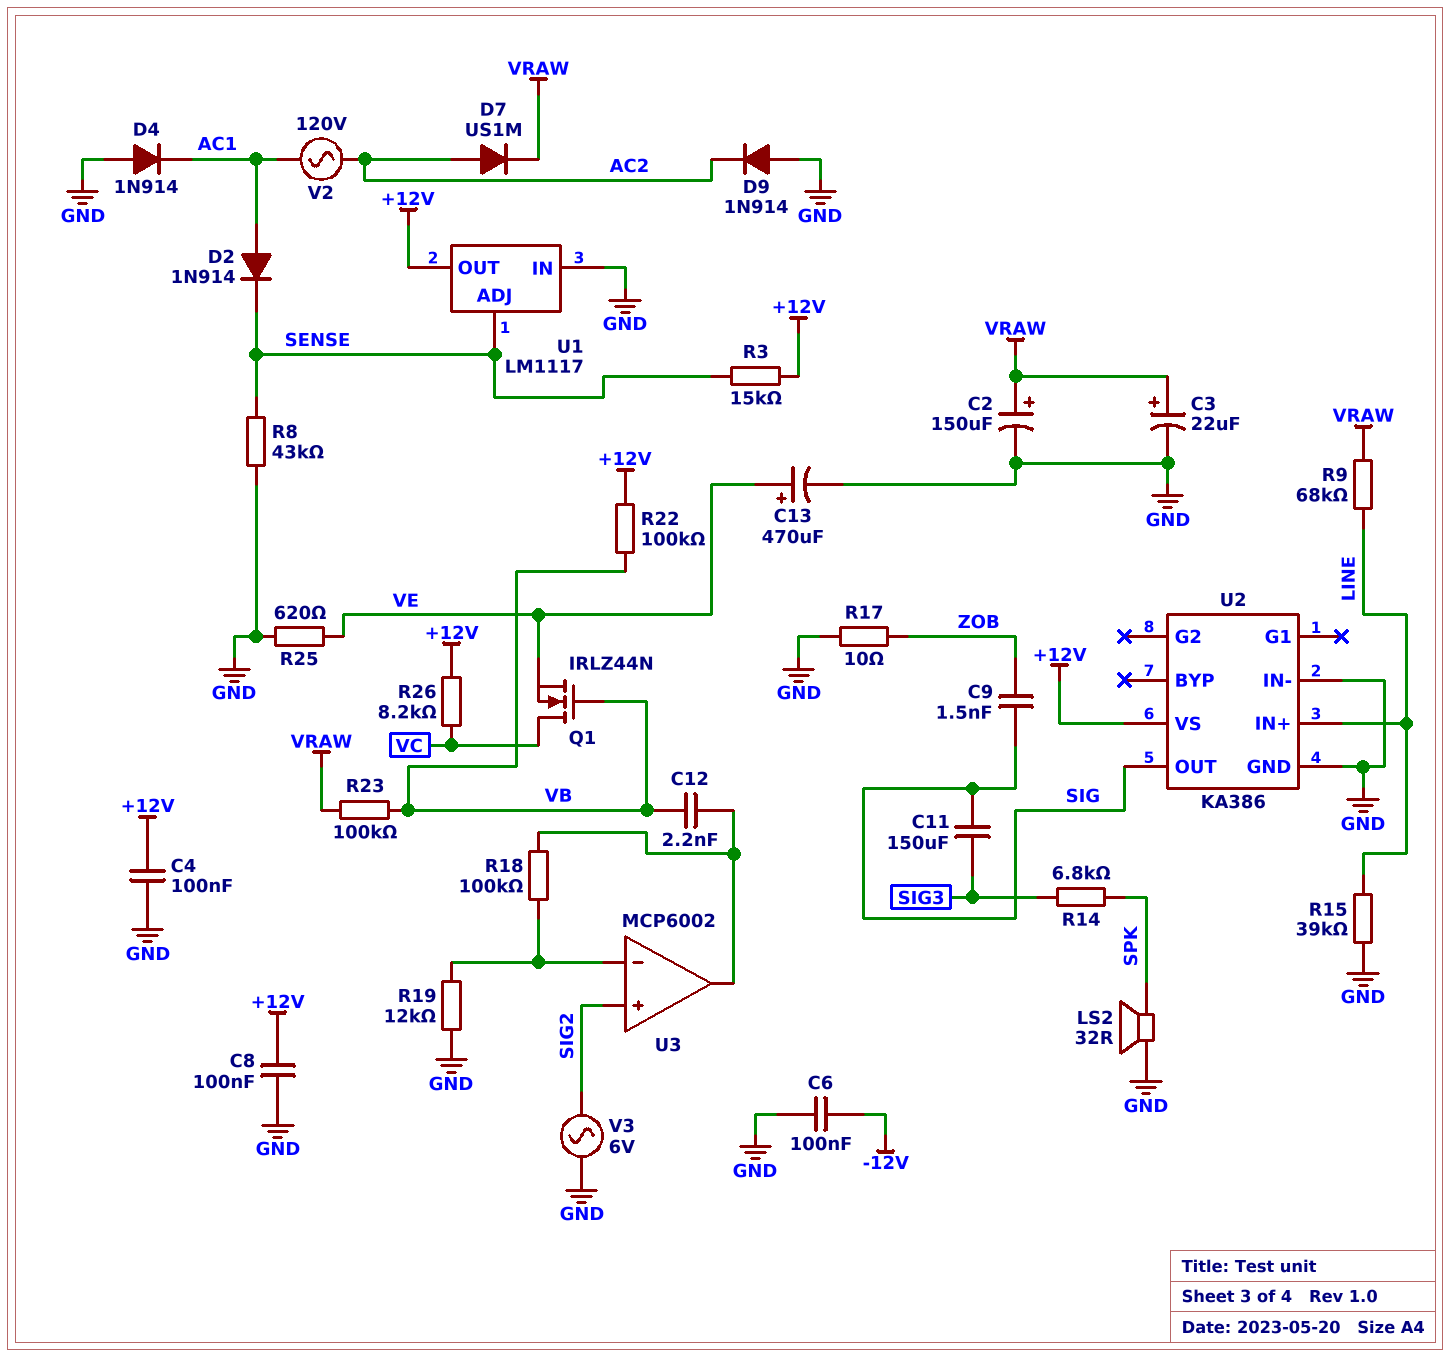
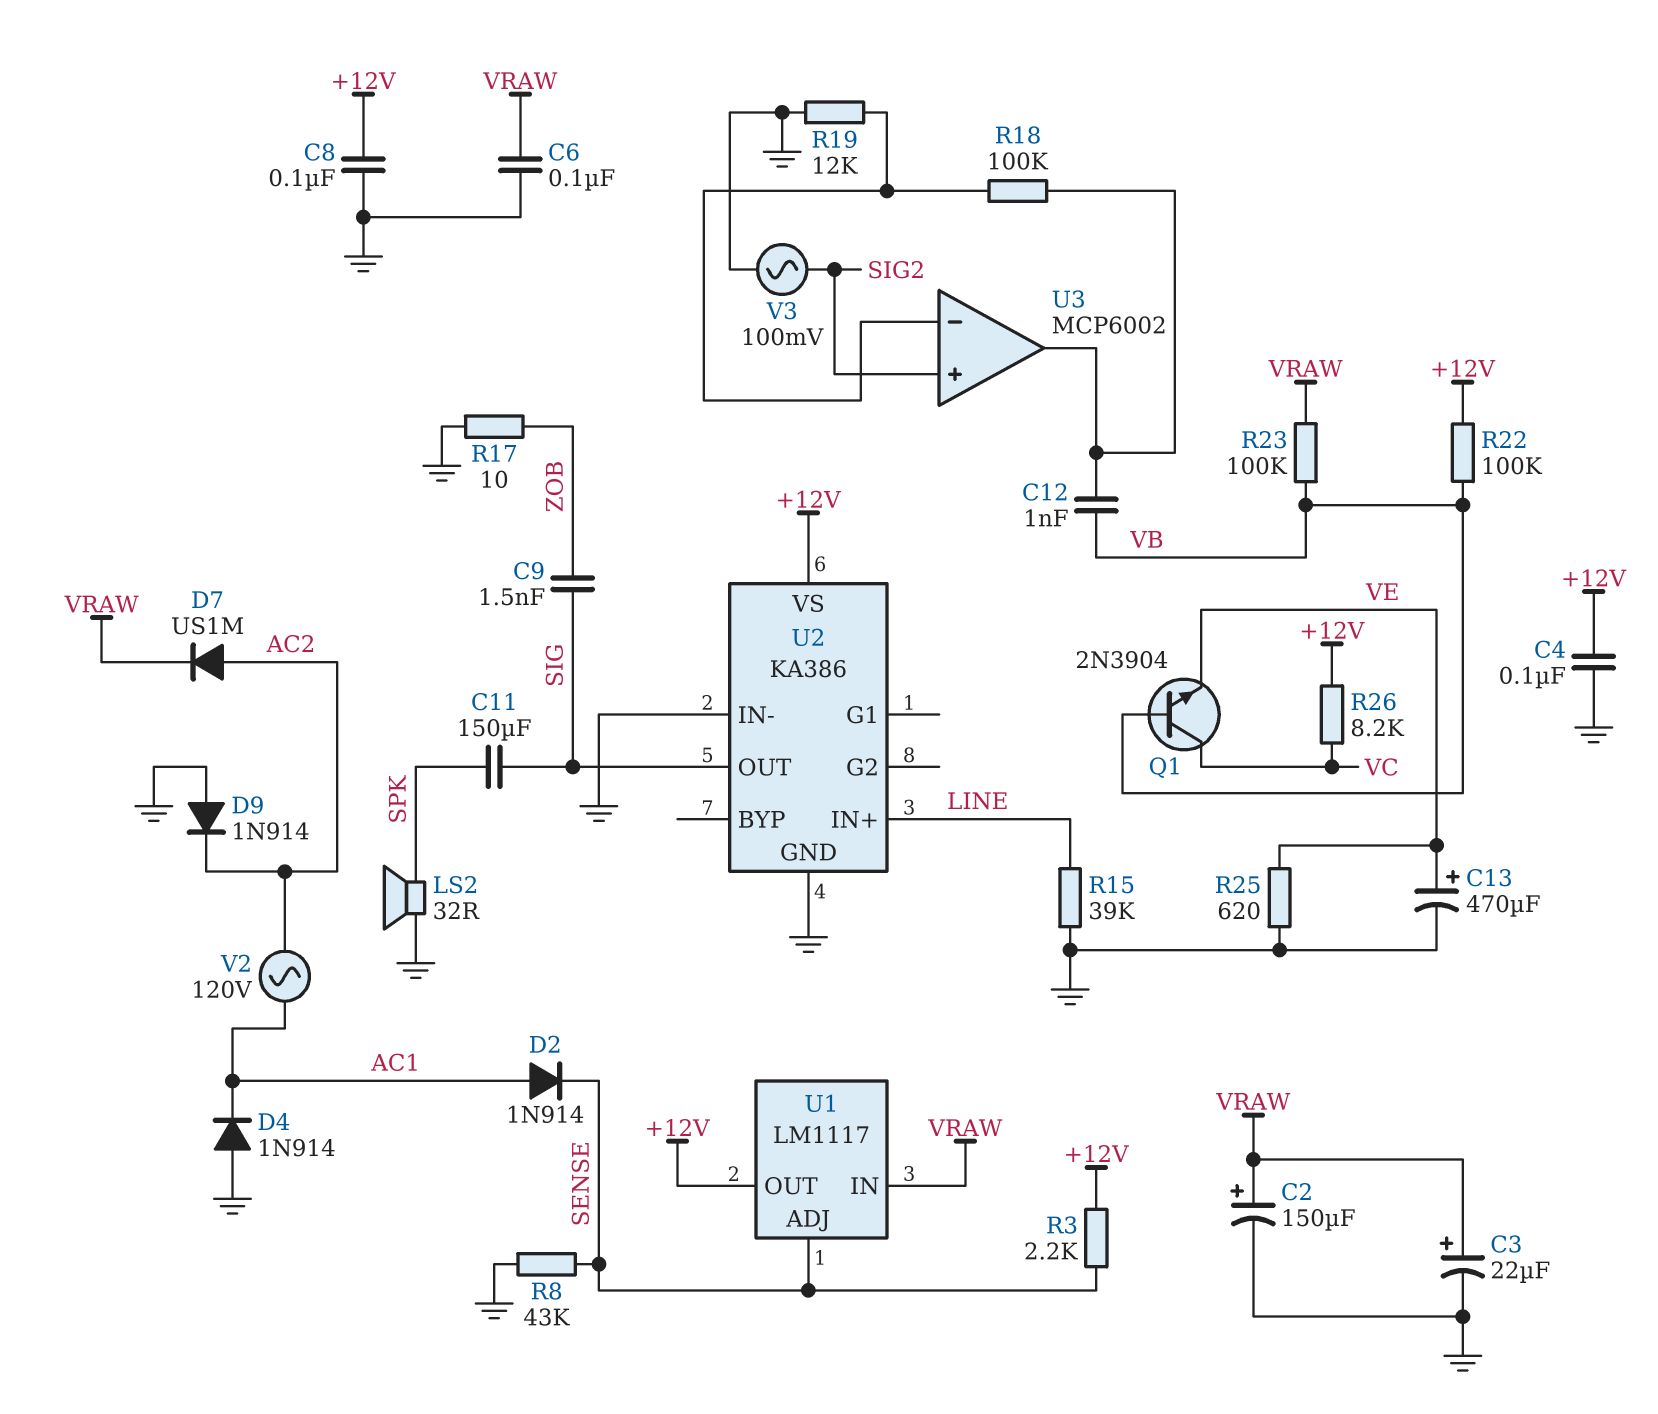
C6: 100nF (-12V, GND) -> 100nF (GND, VRAW)
C11: 150uF (SIG, SIG3) -> 150uF (SIG, SPK)
C12: 2.2nF (U3/out, VB) -> 1nF (U3/out, VB)
Q1: NMOS IRLZ44N (G VB, D VC, S VE) -> NPN 2N3904 (B VB, C VC, E VE)
R3: 15k (+12V, SENSE) -> 2.2k (+12V, SENSE)
R9: 68k (LINE, VRAW) -> none
R14: 6.8k (SIG3, SPK) -> none
U1 pin IN: GND -> VRAW
V3: AC 6V (GND, SIG2) -> AC 100mV (GND, SIG2)

